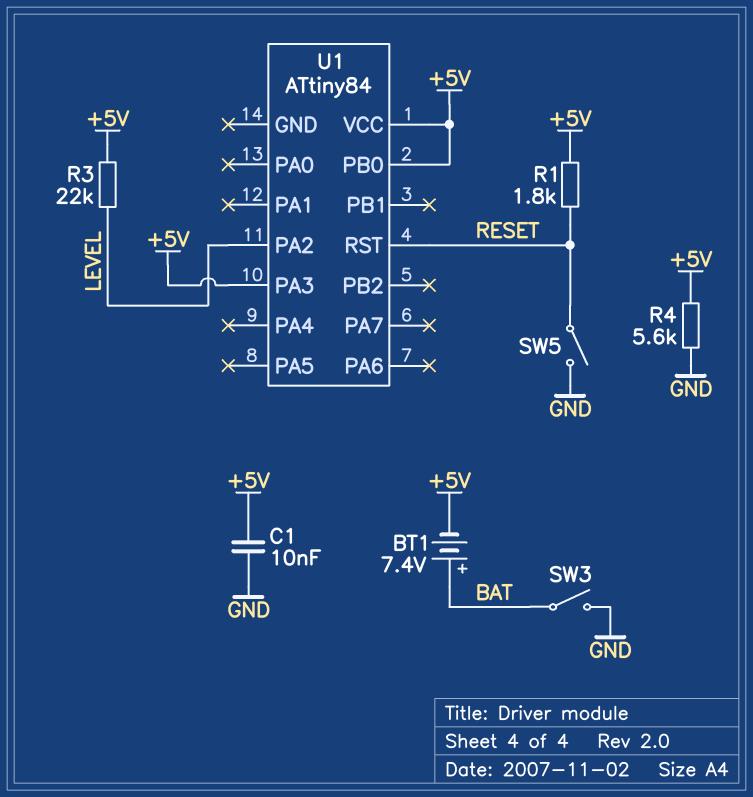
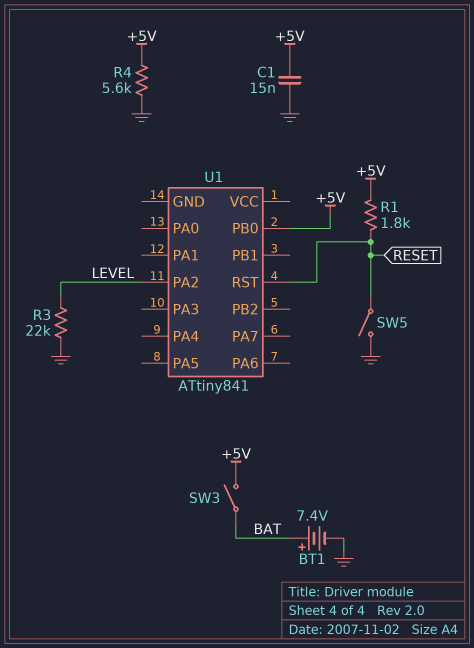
BT1: 7.4V (plus BAT, minus +5V) -> 7.4V (plus BAT, minus GND)
C1: 10nF (+5V, GND) -> 15nF (+5V, GND)
R3: 22k (+5V, LEVEL) -> 22k (GND, LEVEL)
SW3: switch (BAT, GND) -> switch (+5V, BAT)
U1: ATtiny84 -> ATtiny841
U1 pin PA3: +5V -> none
U1 pin VCC: +5V -> none

